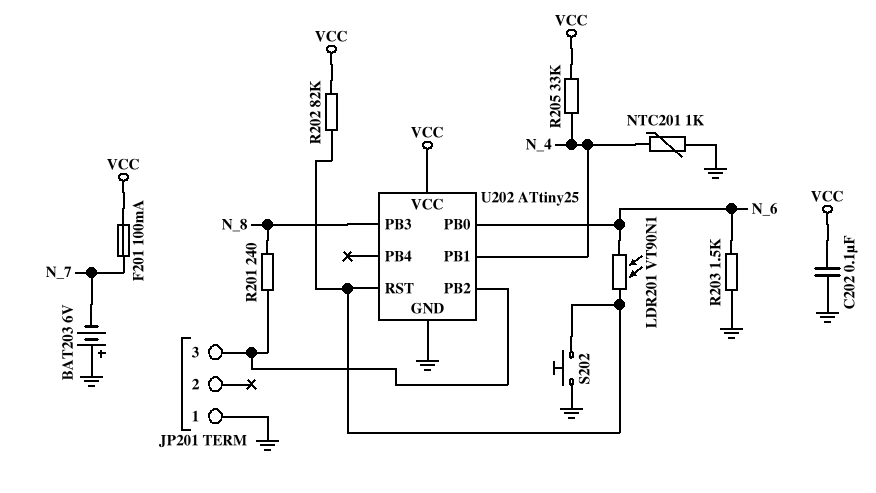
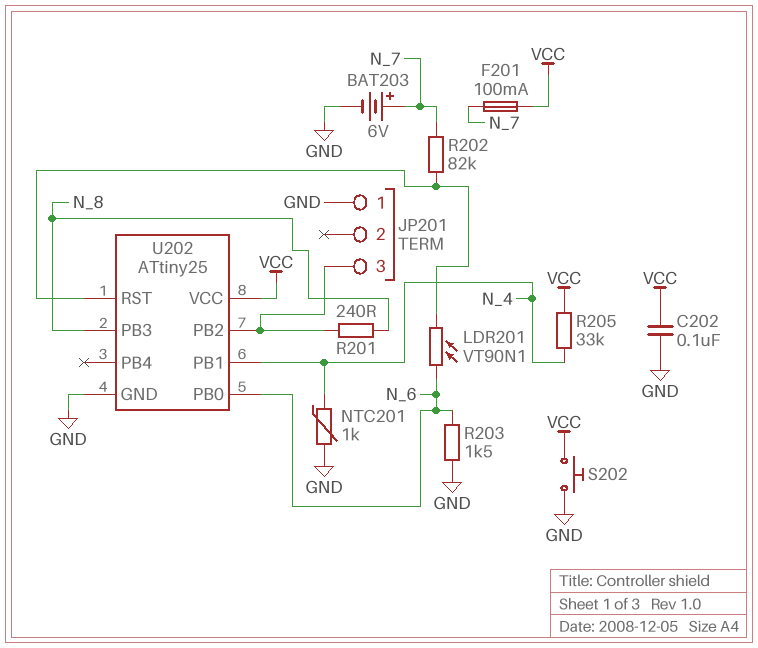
BAT203: 6V (plus GND, minus N_7) -> 6V (plus N_7, minus GND)
R202: 82k (U202/RST, VCC) -> 82k (N_7, U202/RST)
S202: button (GND, U202/RST) -> button (GND, VCC)

